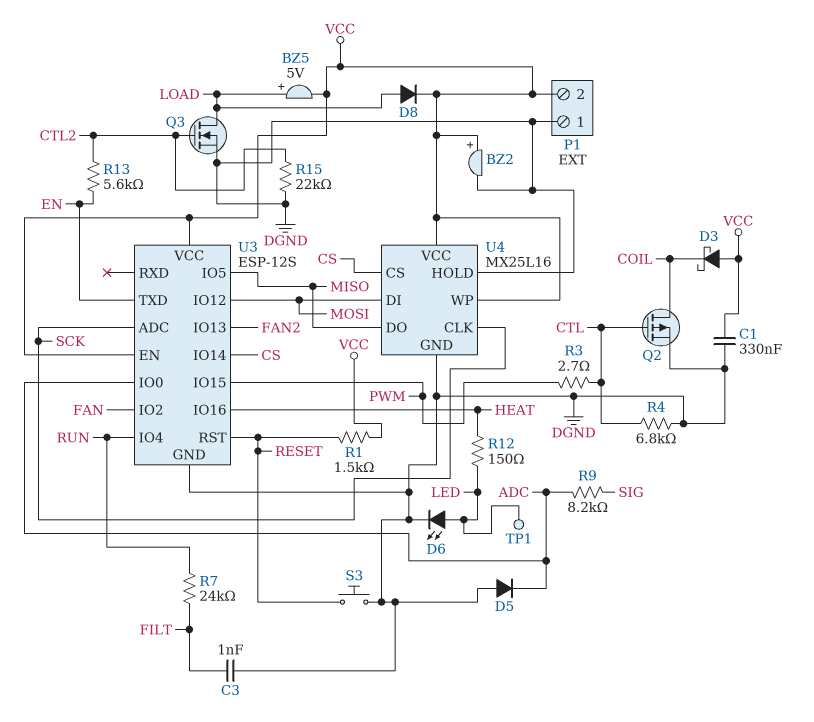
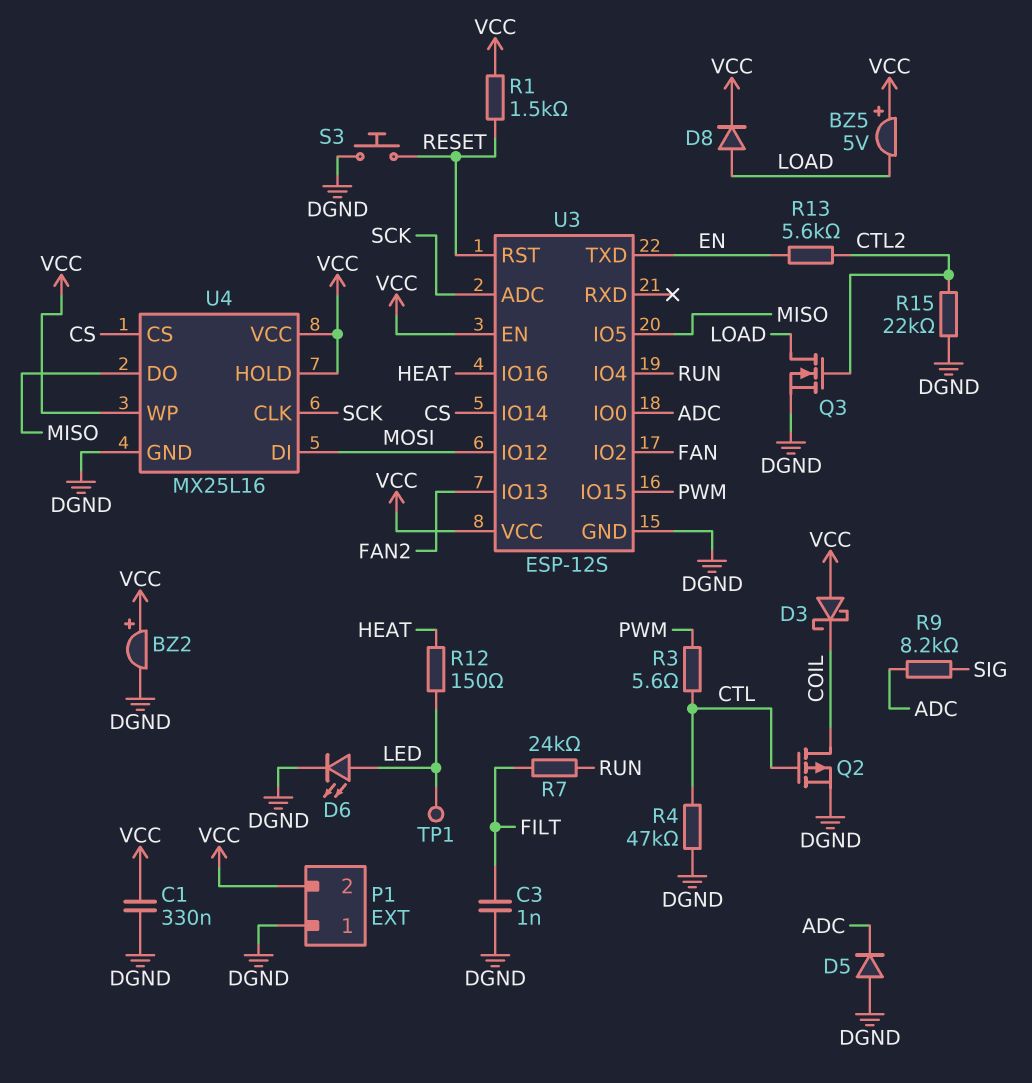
BZ5: buzzer 5V (plus LOAD, minus VCC) -> buzzer 5V (plus VCC, minus LOAD)
R3: 2.7 (CTL, PWM) -> 5.6 (CTL, PWM)
R4: 6.8k (CTL, DGND) -> 47k (CTL, DGND)
U4 pin HOLD: DGND -> VCC

